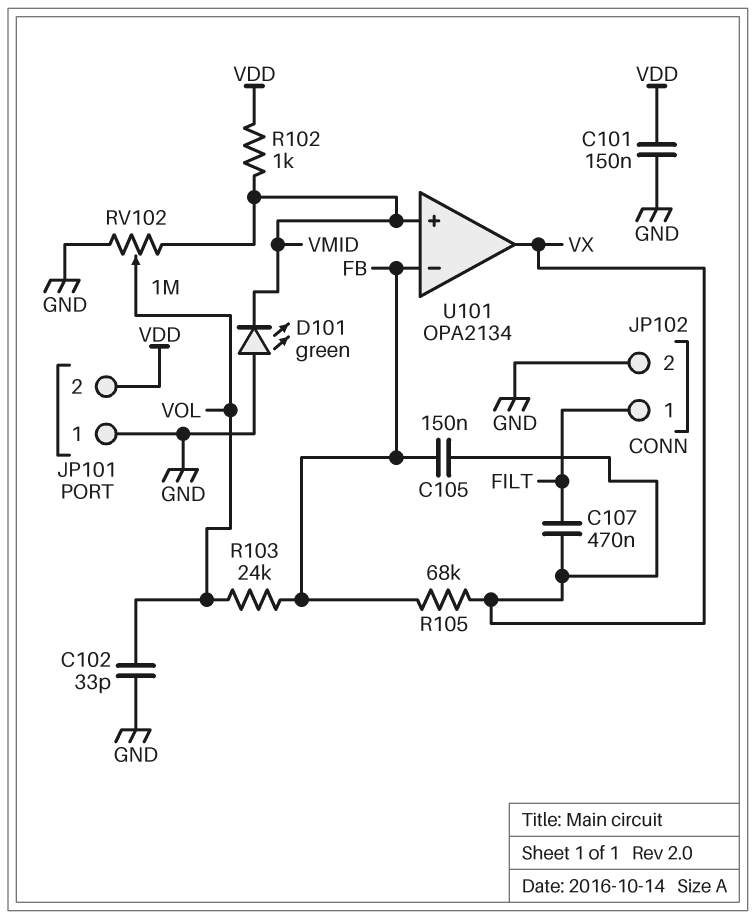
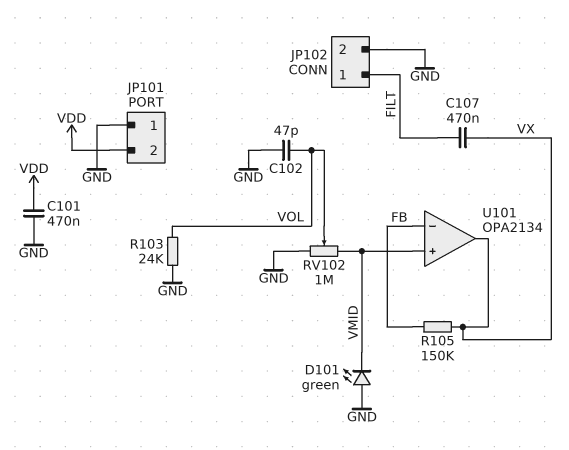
C101: 150nF (GND, VDD) -> 470nF (GND, VDD)
C102: 33pF (GND, VOL) -> 47pF (GND, VOL)
C105: 150nF (FB, VX) -> none
R102: 1k (VDD, VMID) -> none
R103: 24k (FB, VOL) -> 24k (GND, VOL)
R105: 68k (FB, VX) -> 150k (FB, VX)

